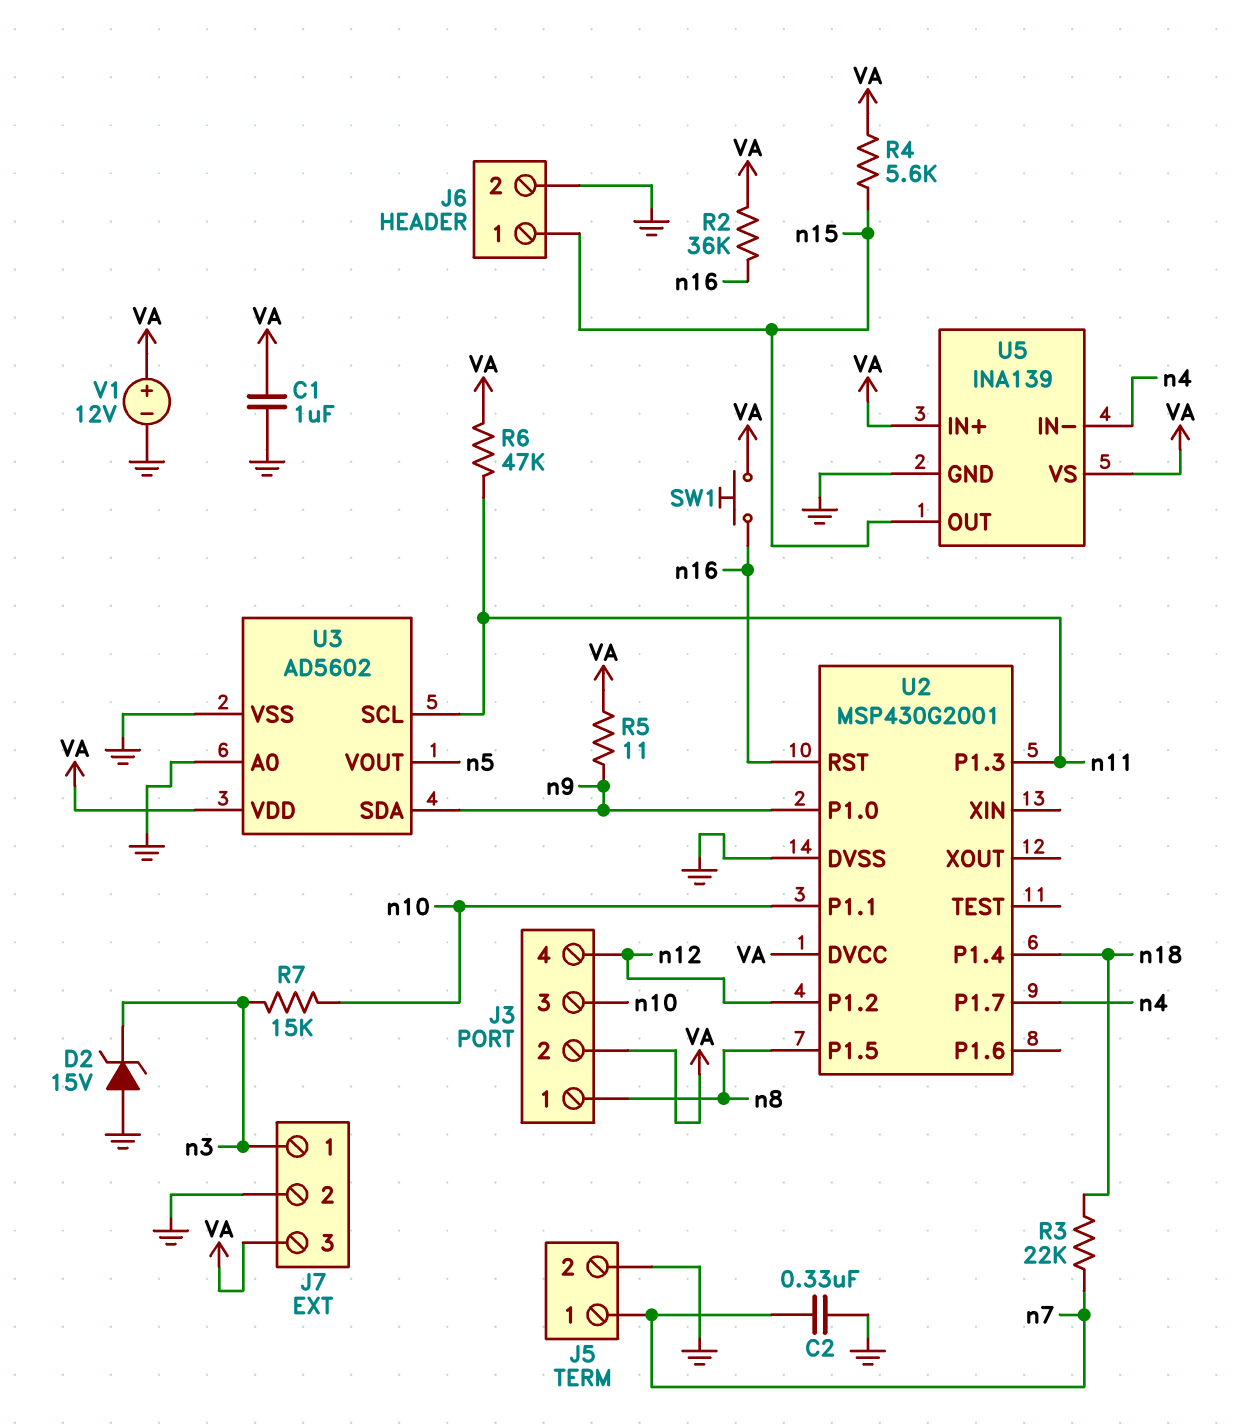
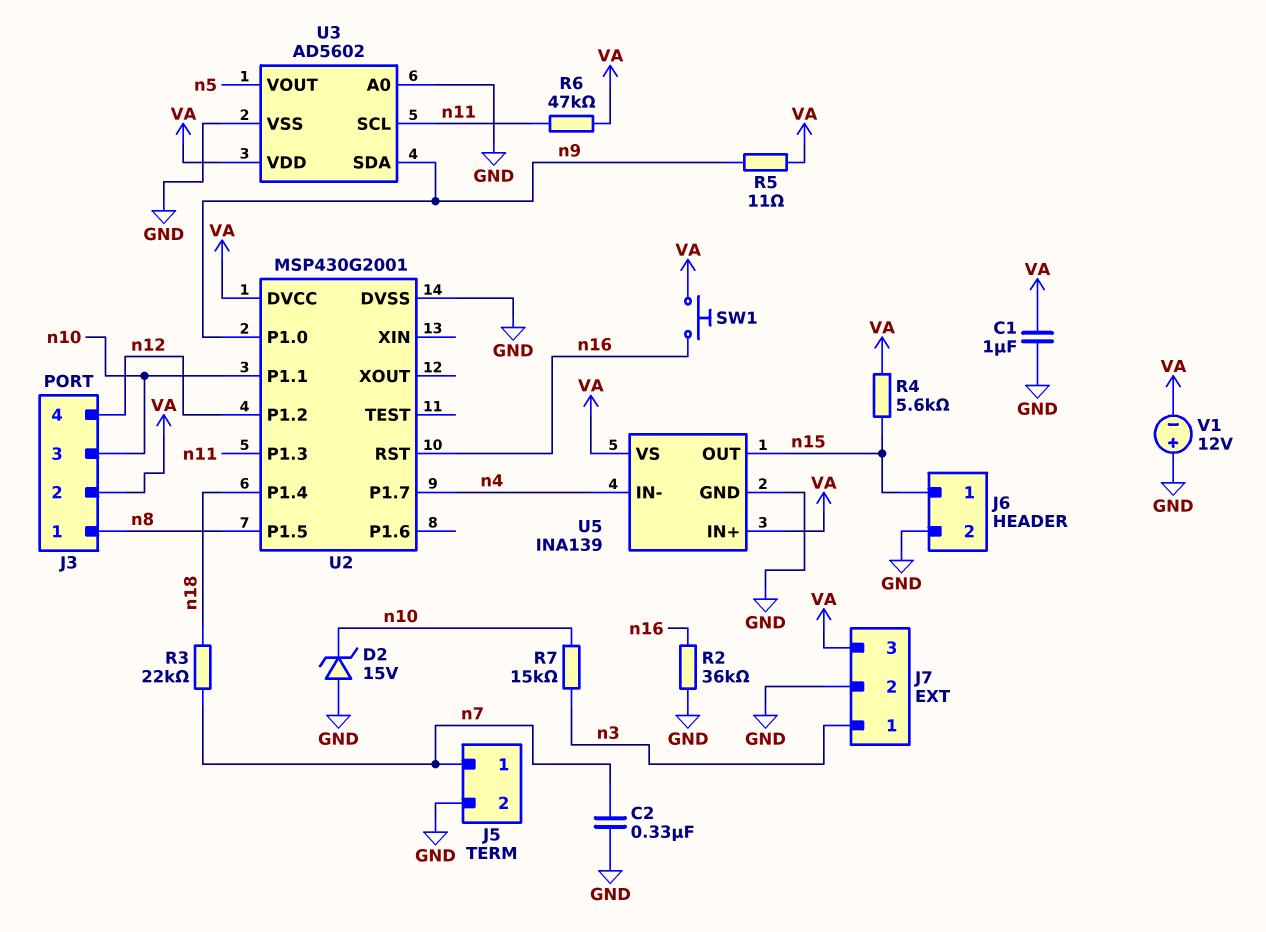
D2: zener 15V (A GND, K n3) -> zener 15V (A GND, K n10)
R2: 36k (VA, n16) -> 36k (GND, n16)
V1: 12V (plus VA, minus GND) -> 12V (plus GND, minus VA)

